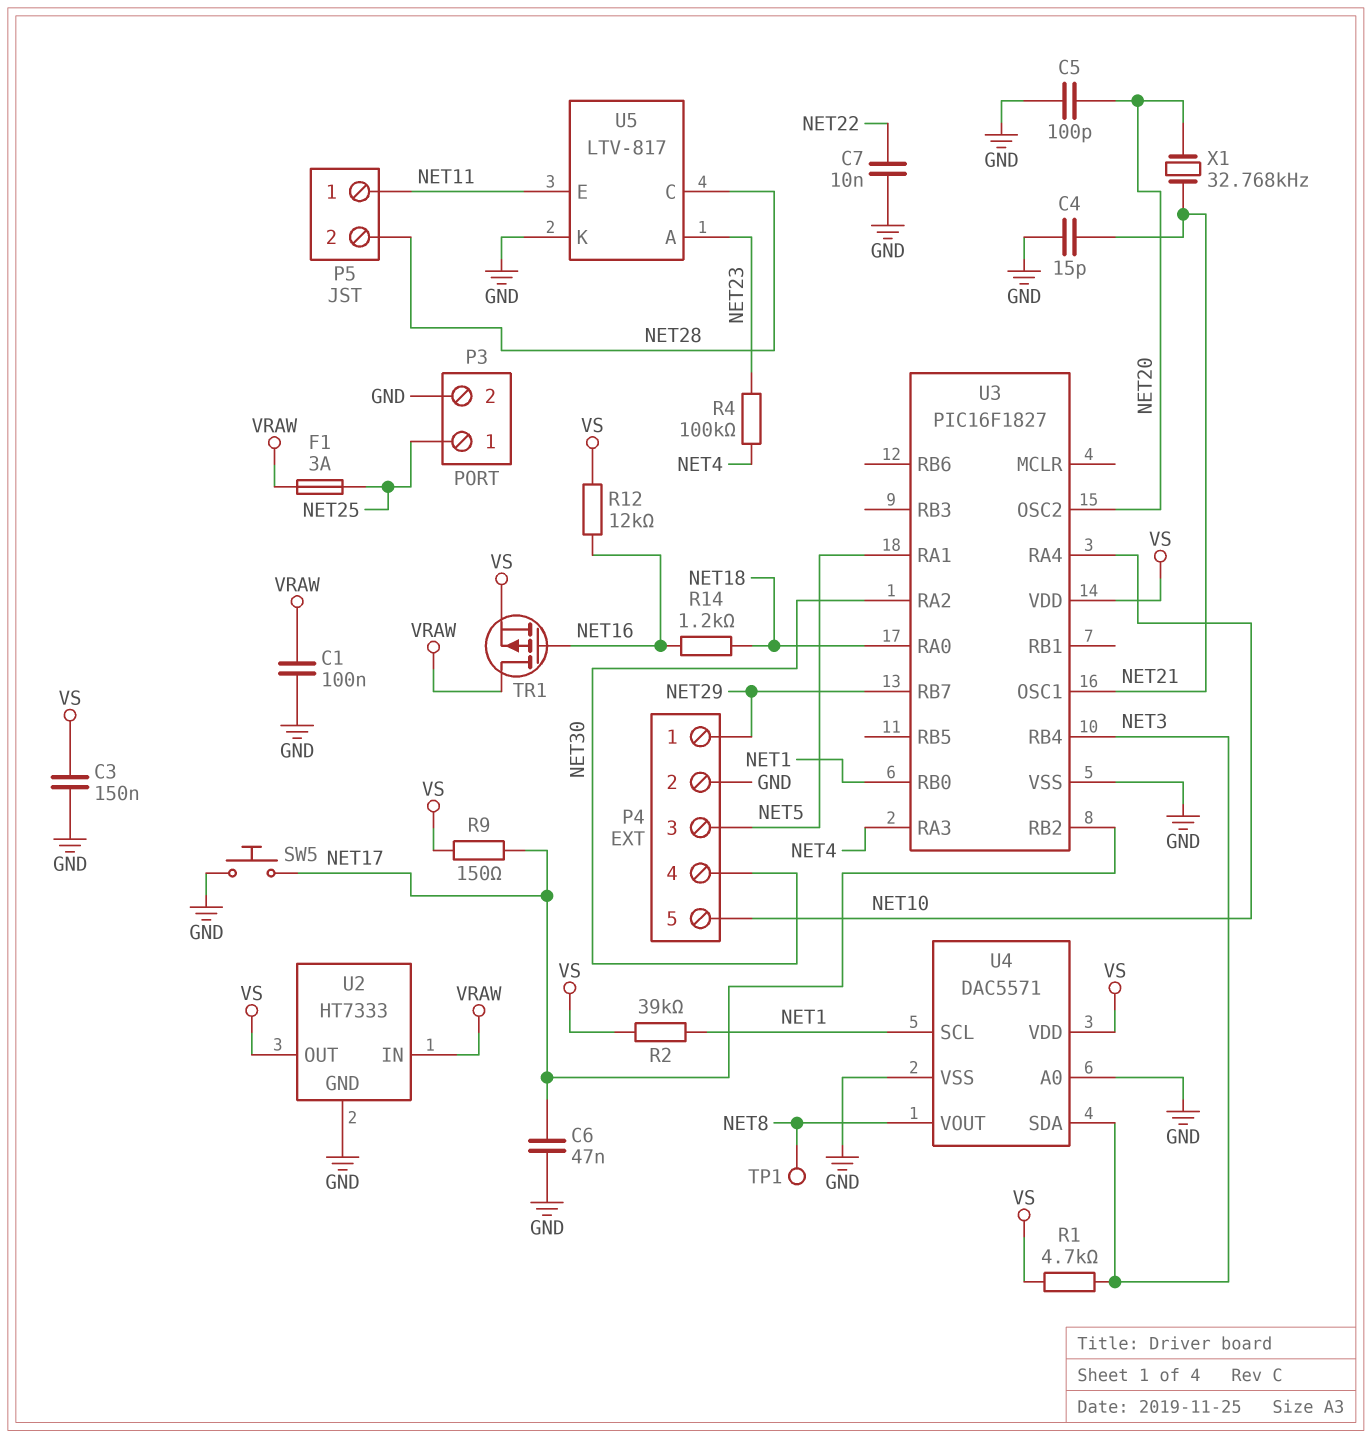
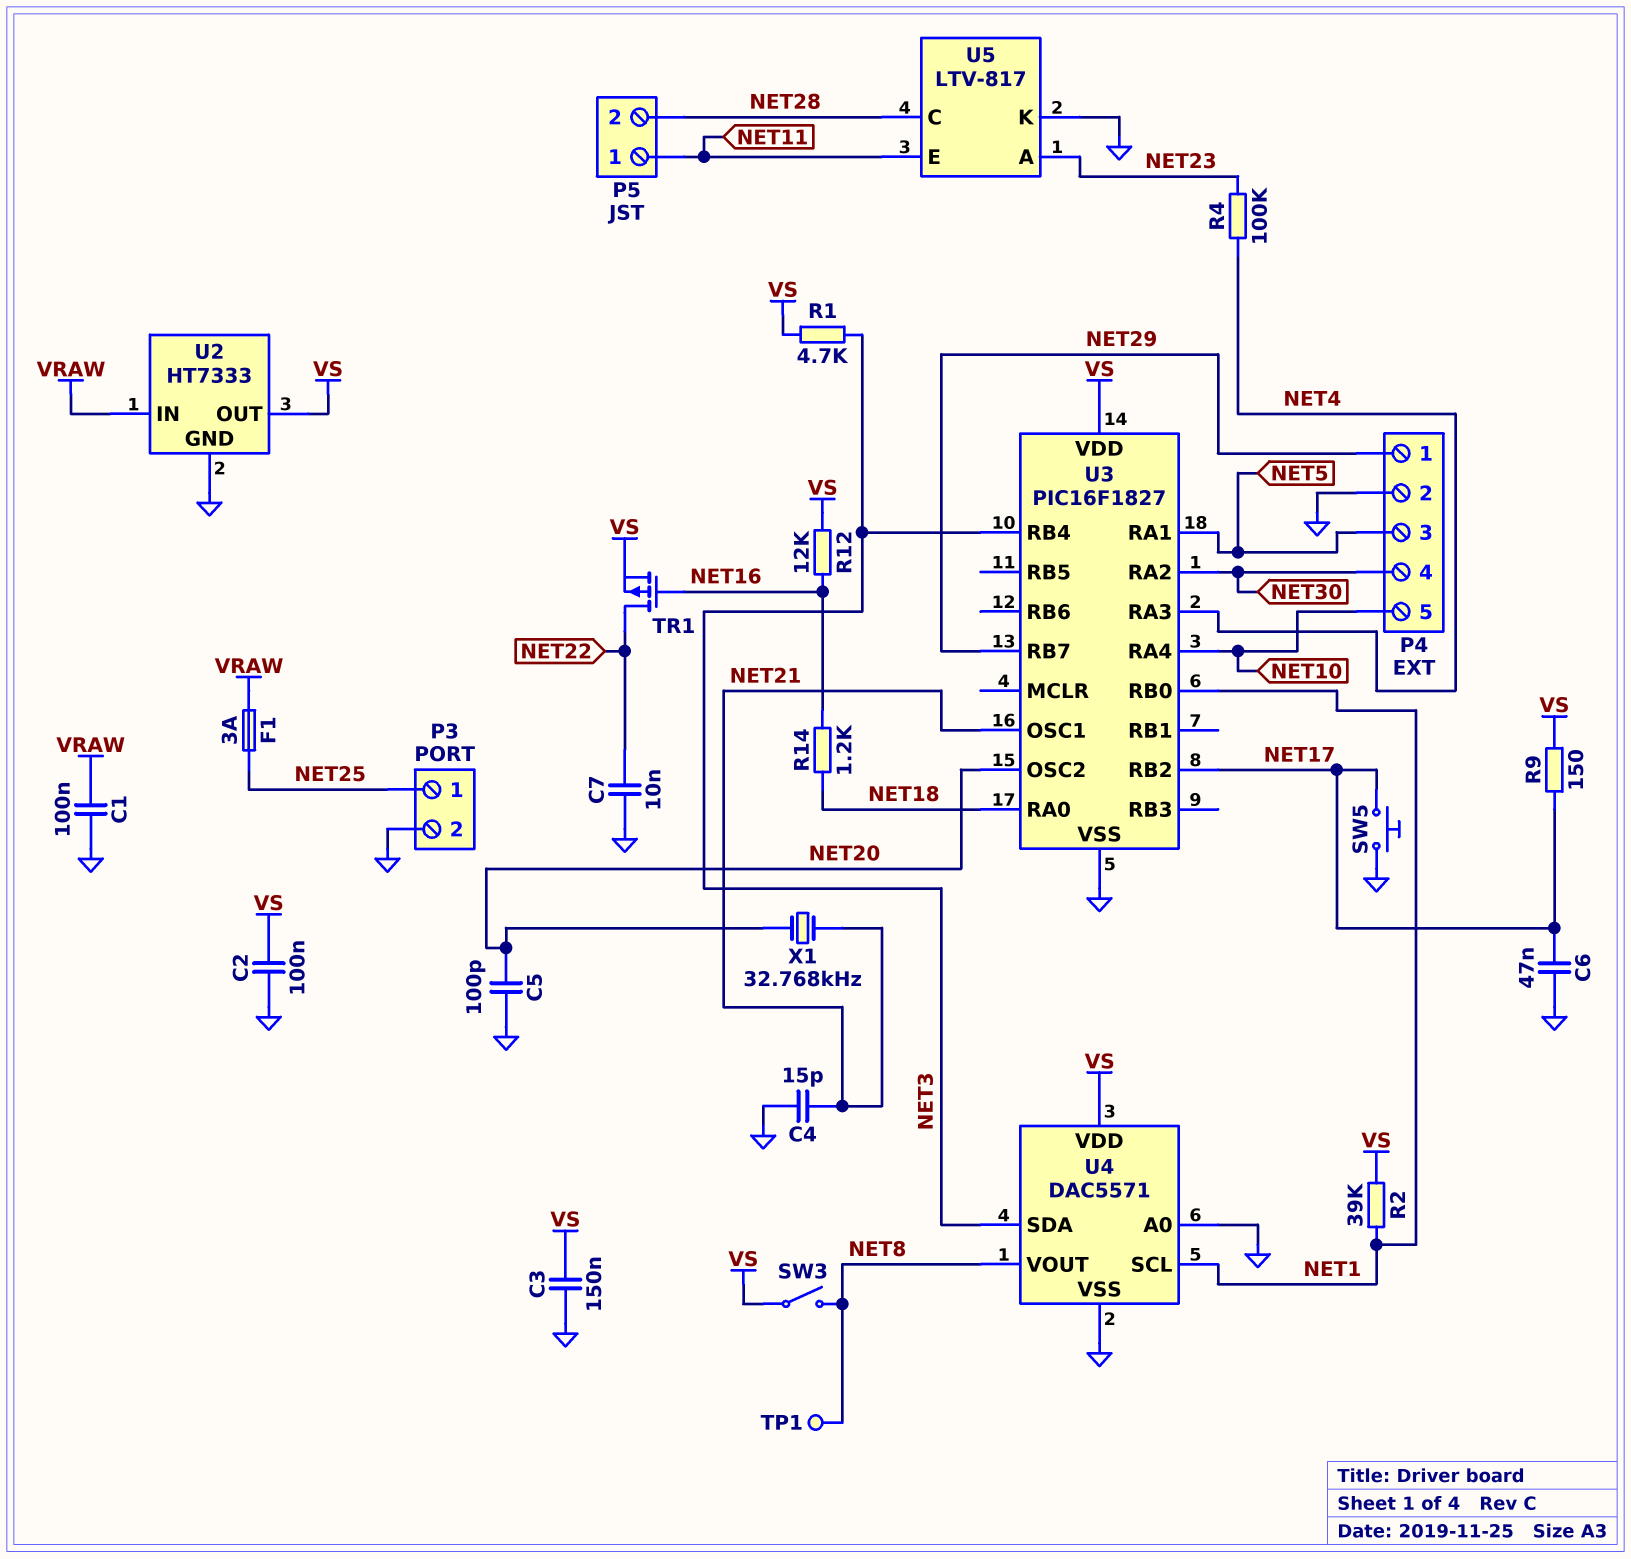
C2: none -> 100nF (GND, VS)
SW3: none -> switch (NET8, VS)
TR1: PMOS (G NET16, D VRAW, S VS) -> PMOS (G NET16, D NET22, S VS)

